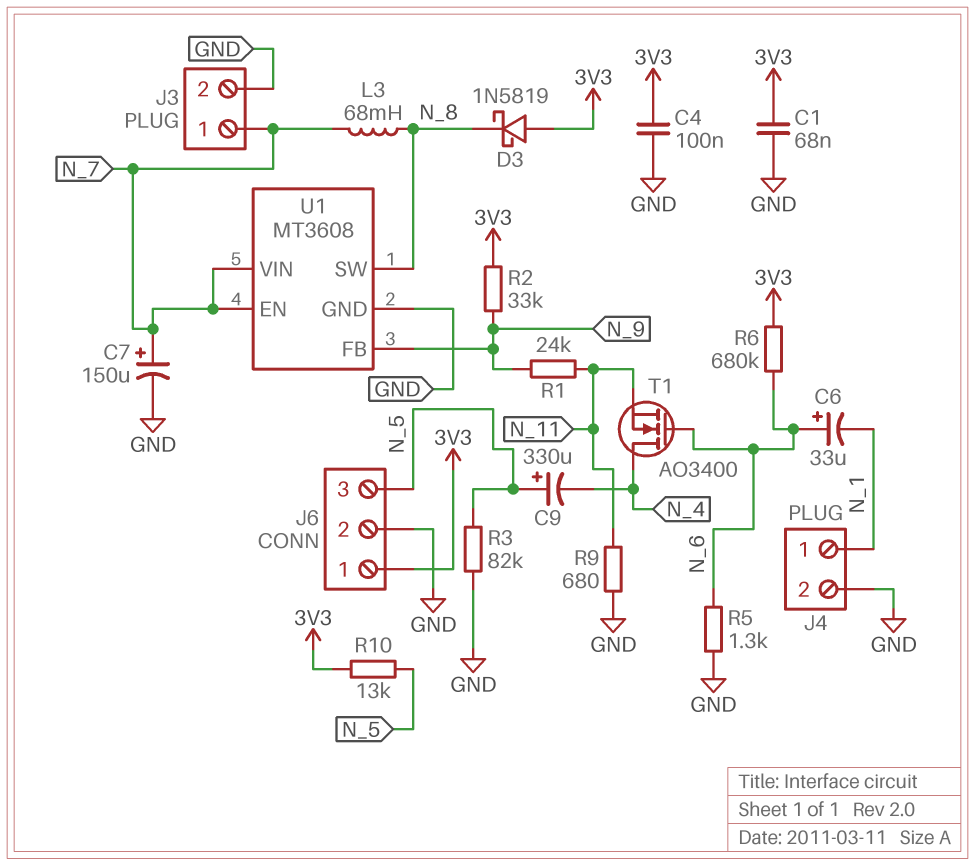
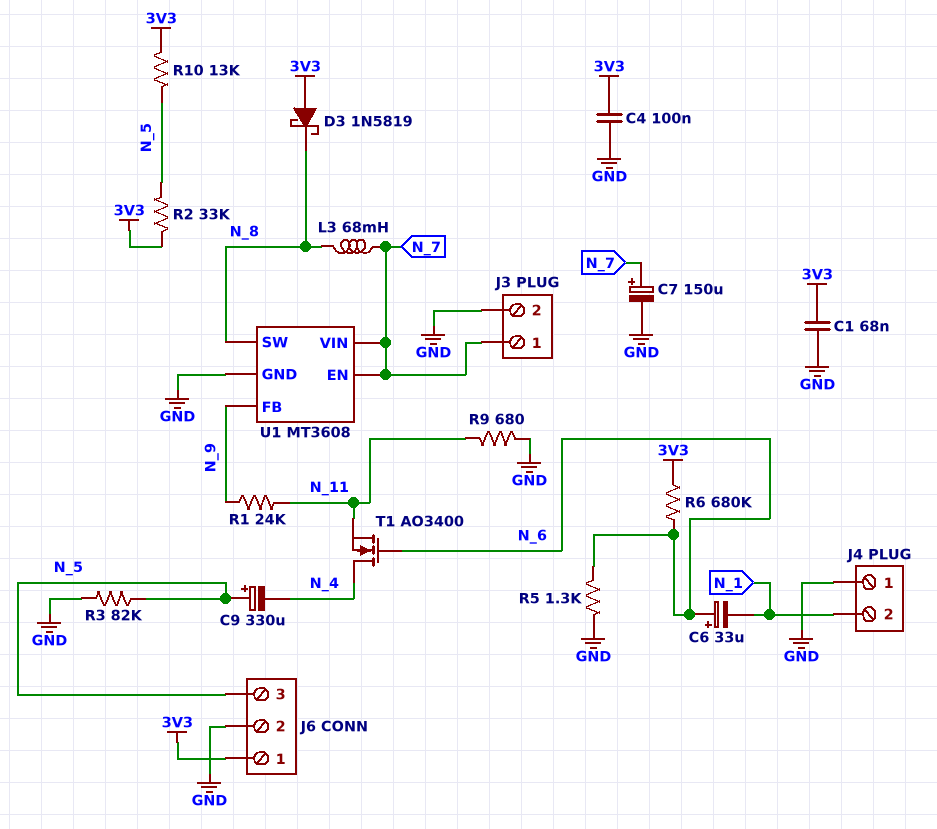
J4 pin 1: N_1 -> GND
J4 pin 2: GND -> N_1
R2: 33k (3V3, N_9) -> 33k (3V3, N_5)

